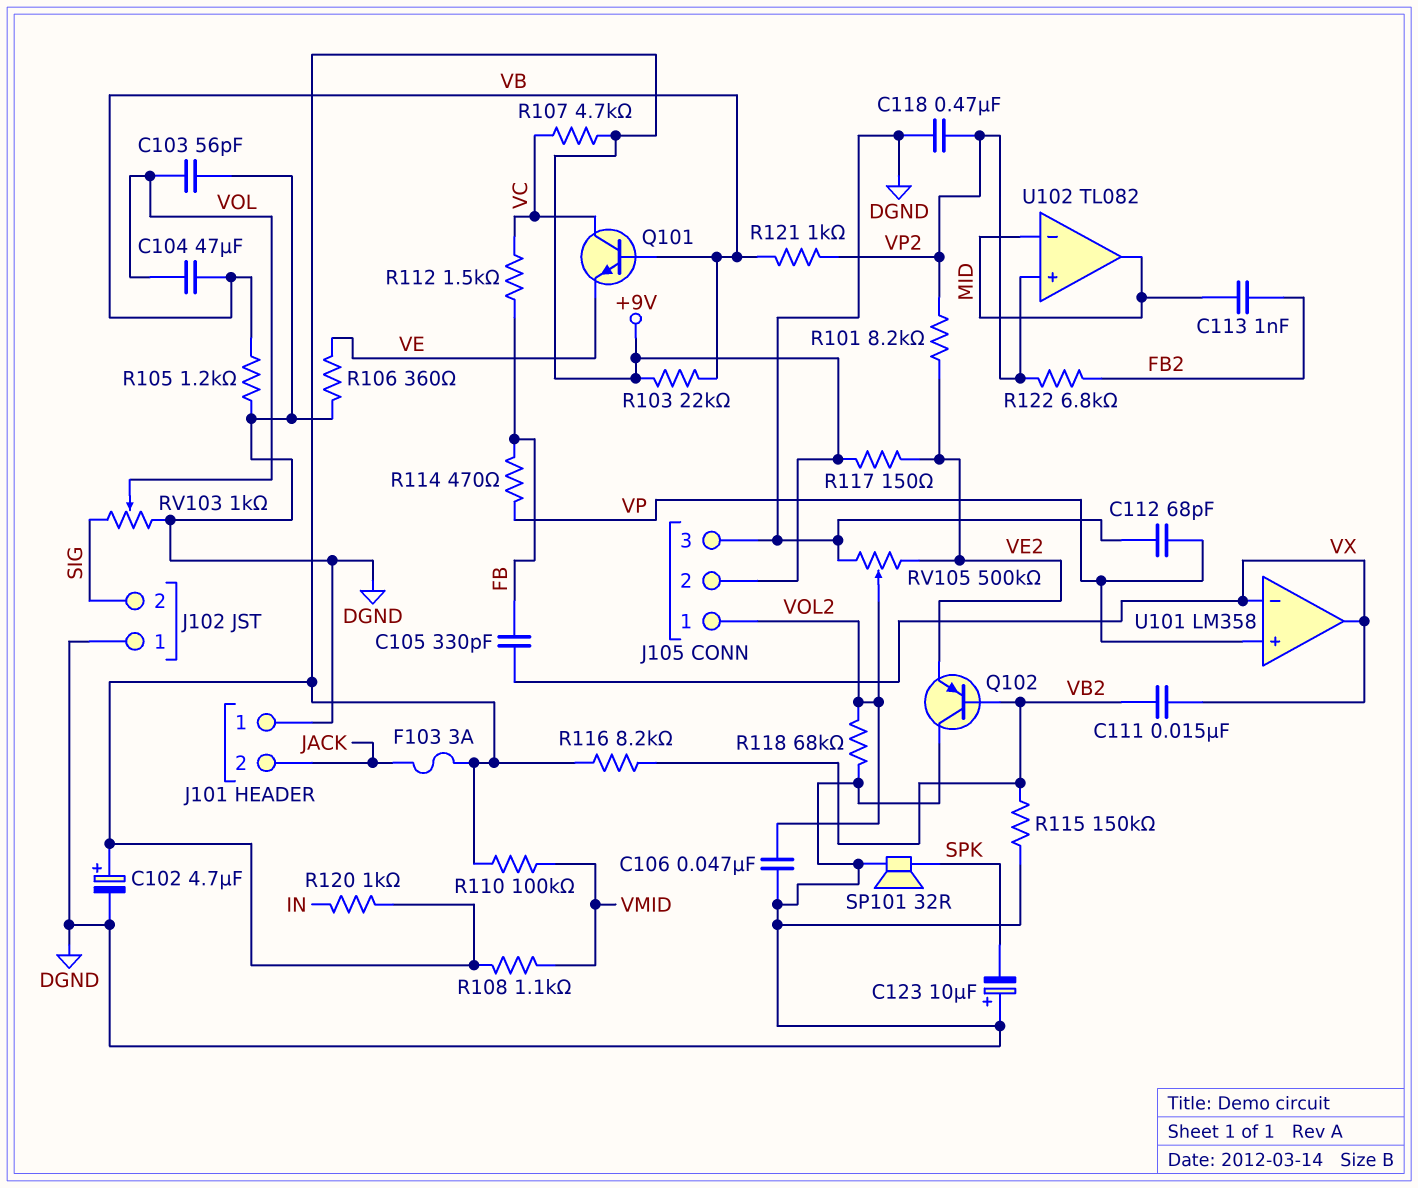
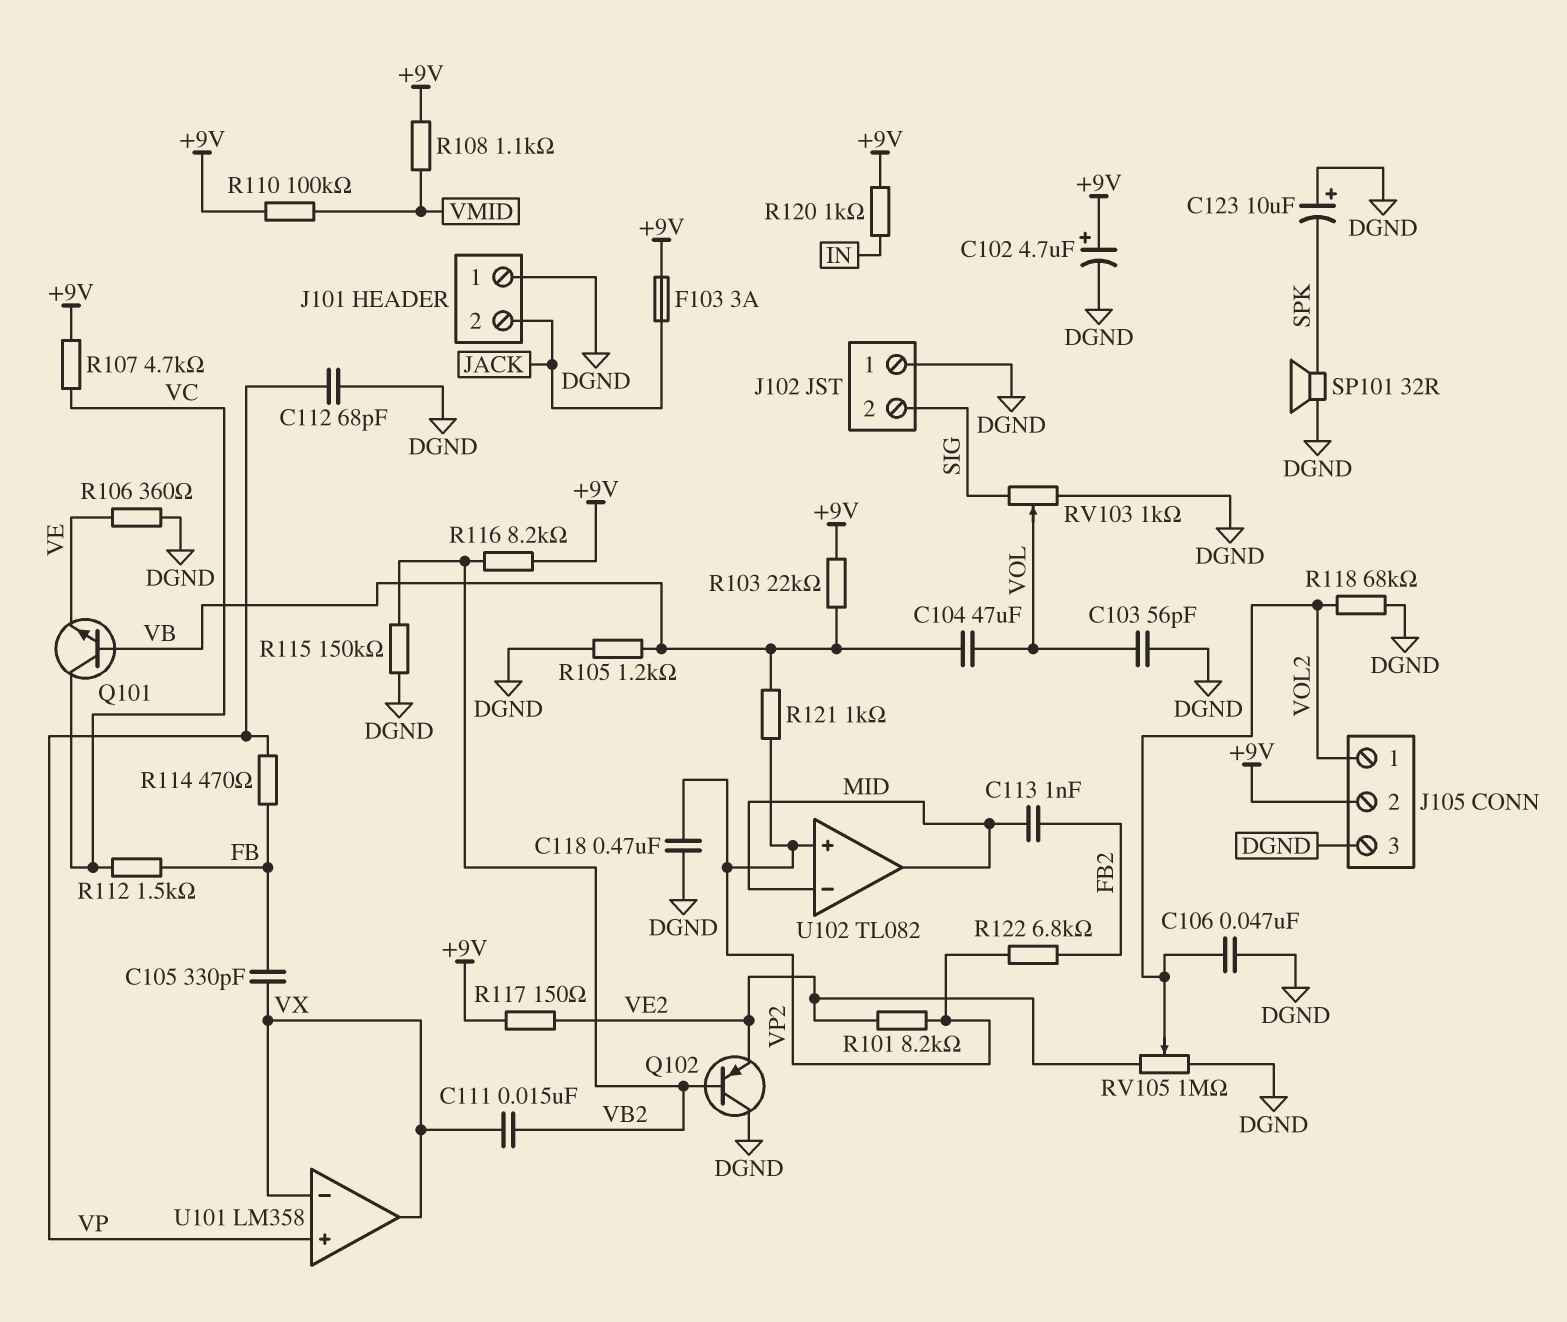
RV105: 500k (DGND, VE2, wiper VOL2) -> 1M (DGND, VE2, wiper VOL2)

